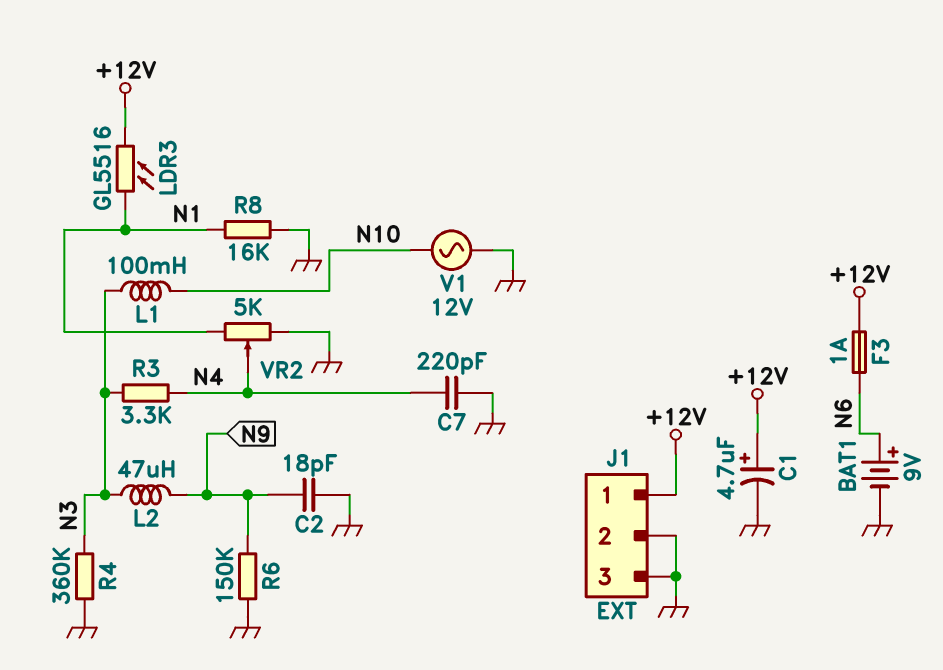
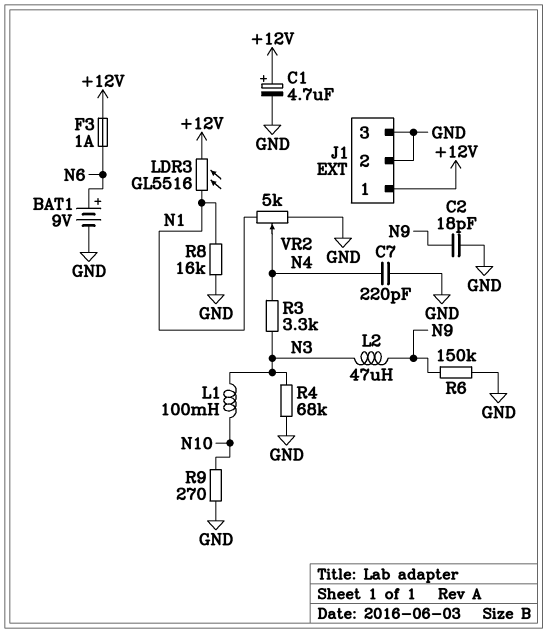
R4: 360k (GND, N3) -> 68k (GND, N3)
R9: none -> 270 (GND, N10)
V1: AC 12V (GND, N10) -> none

